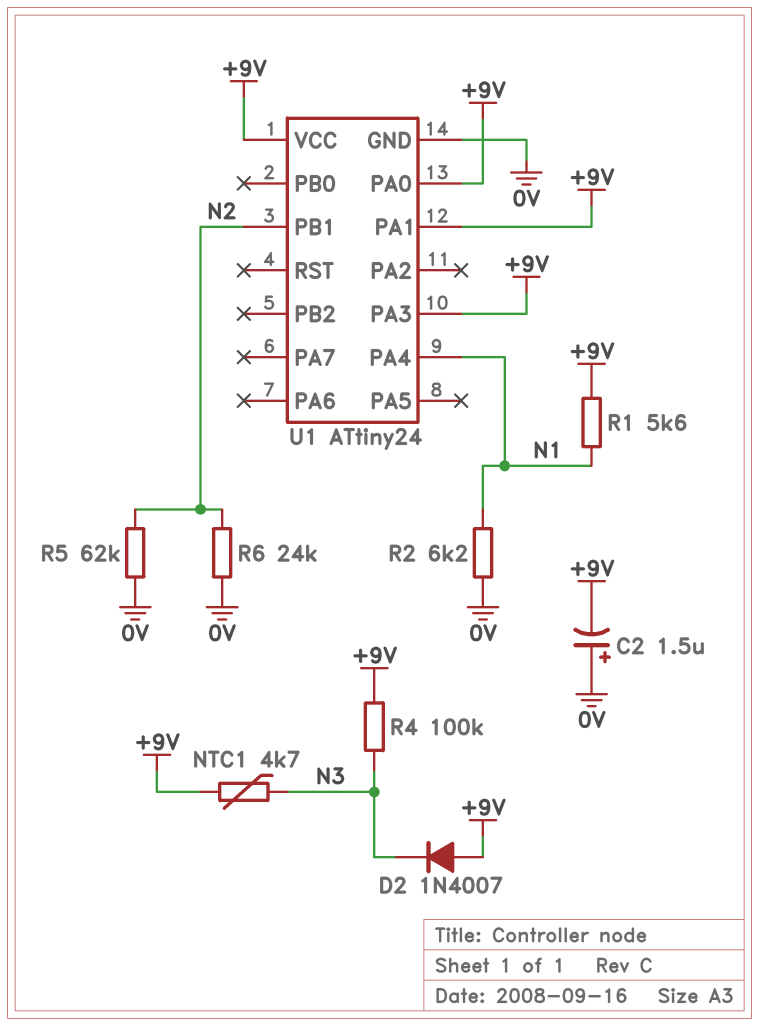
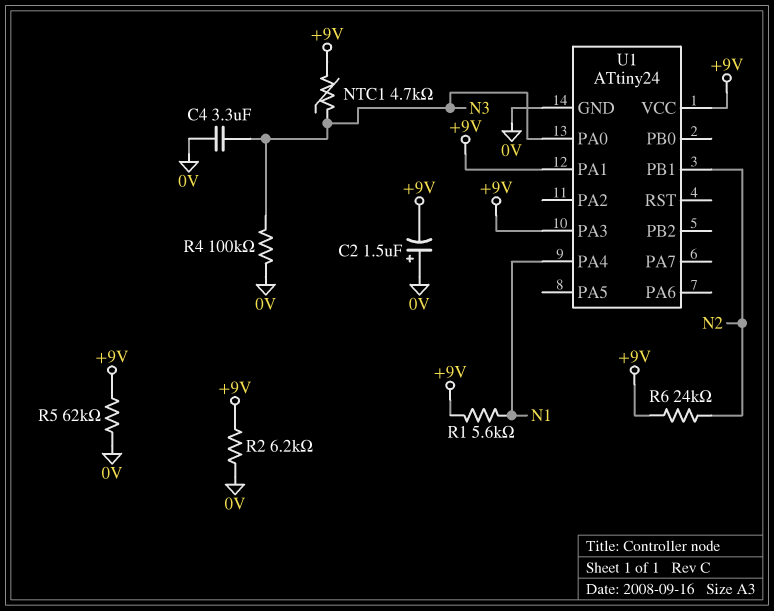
C4: none -> 3.3uF (0V, N3)
D2: diode 1N4007 (A +9V, K N3) -> none
R2: 6.2k (0V, N1) -> 6.2k (+9V, 0V)
R4: 100k (+9V, N3) -> 100k (0V, N3)
R5: 62k (0V, N2) -> 62k (+9V, 0V)
R6: 24k (0V, N2) -> 24k (+9V, N2)
U1 pin PA0: +9V -> N3

